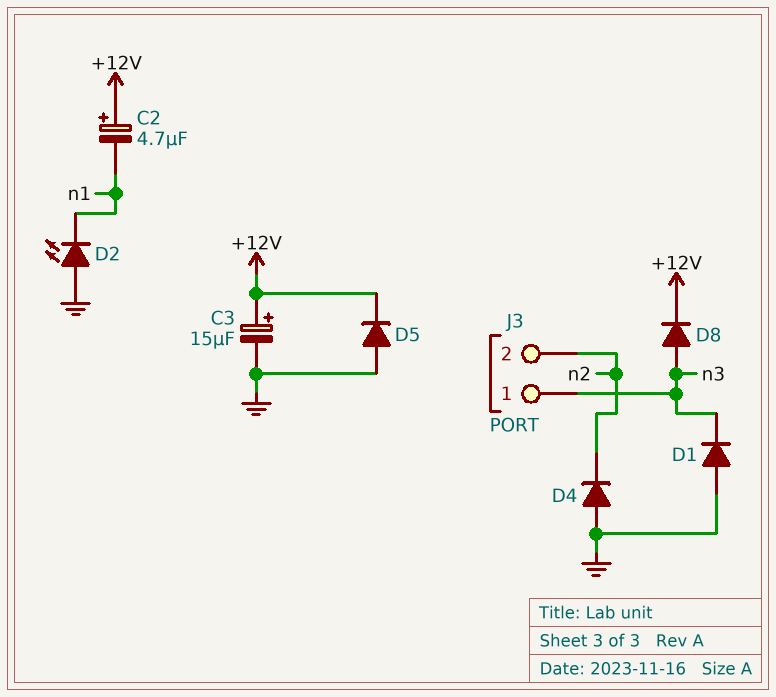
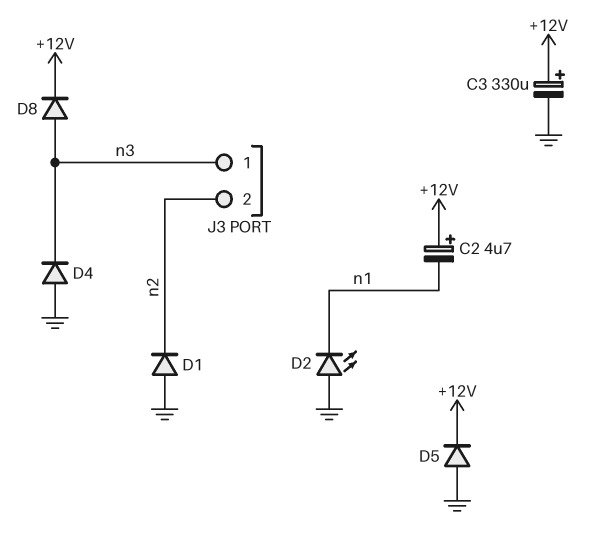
C3: 15uF (plus +12V, minus GND) -> 330uF (plus +12V, minus GND)
D1: diode (A GND, K n3) -> diode (A GND, K n2)
D4: diode (A GND, K n2) -> diode (A GND, K n3)

